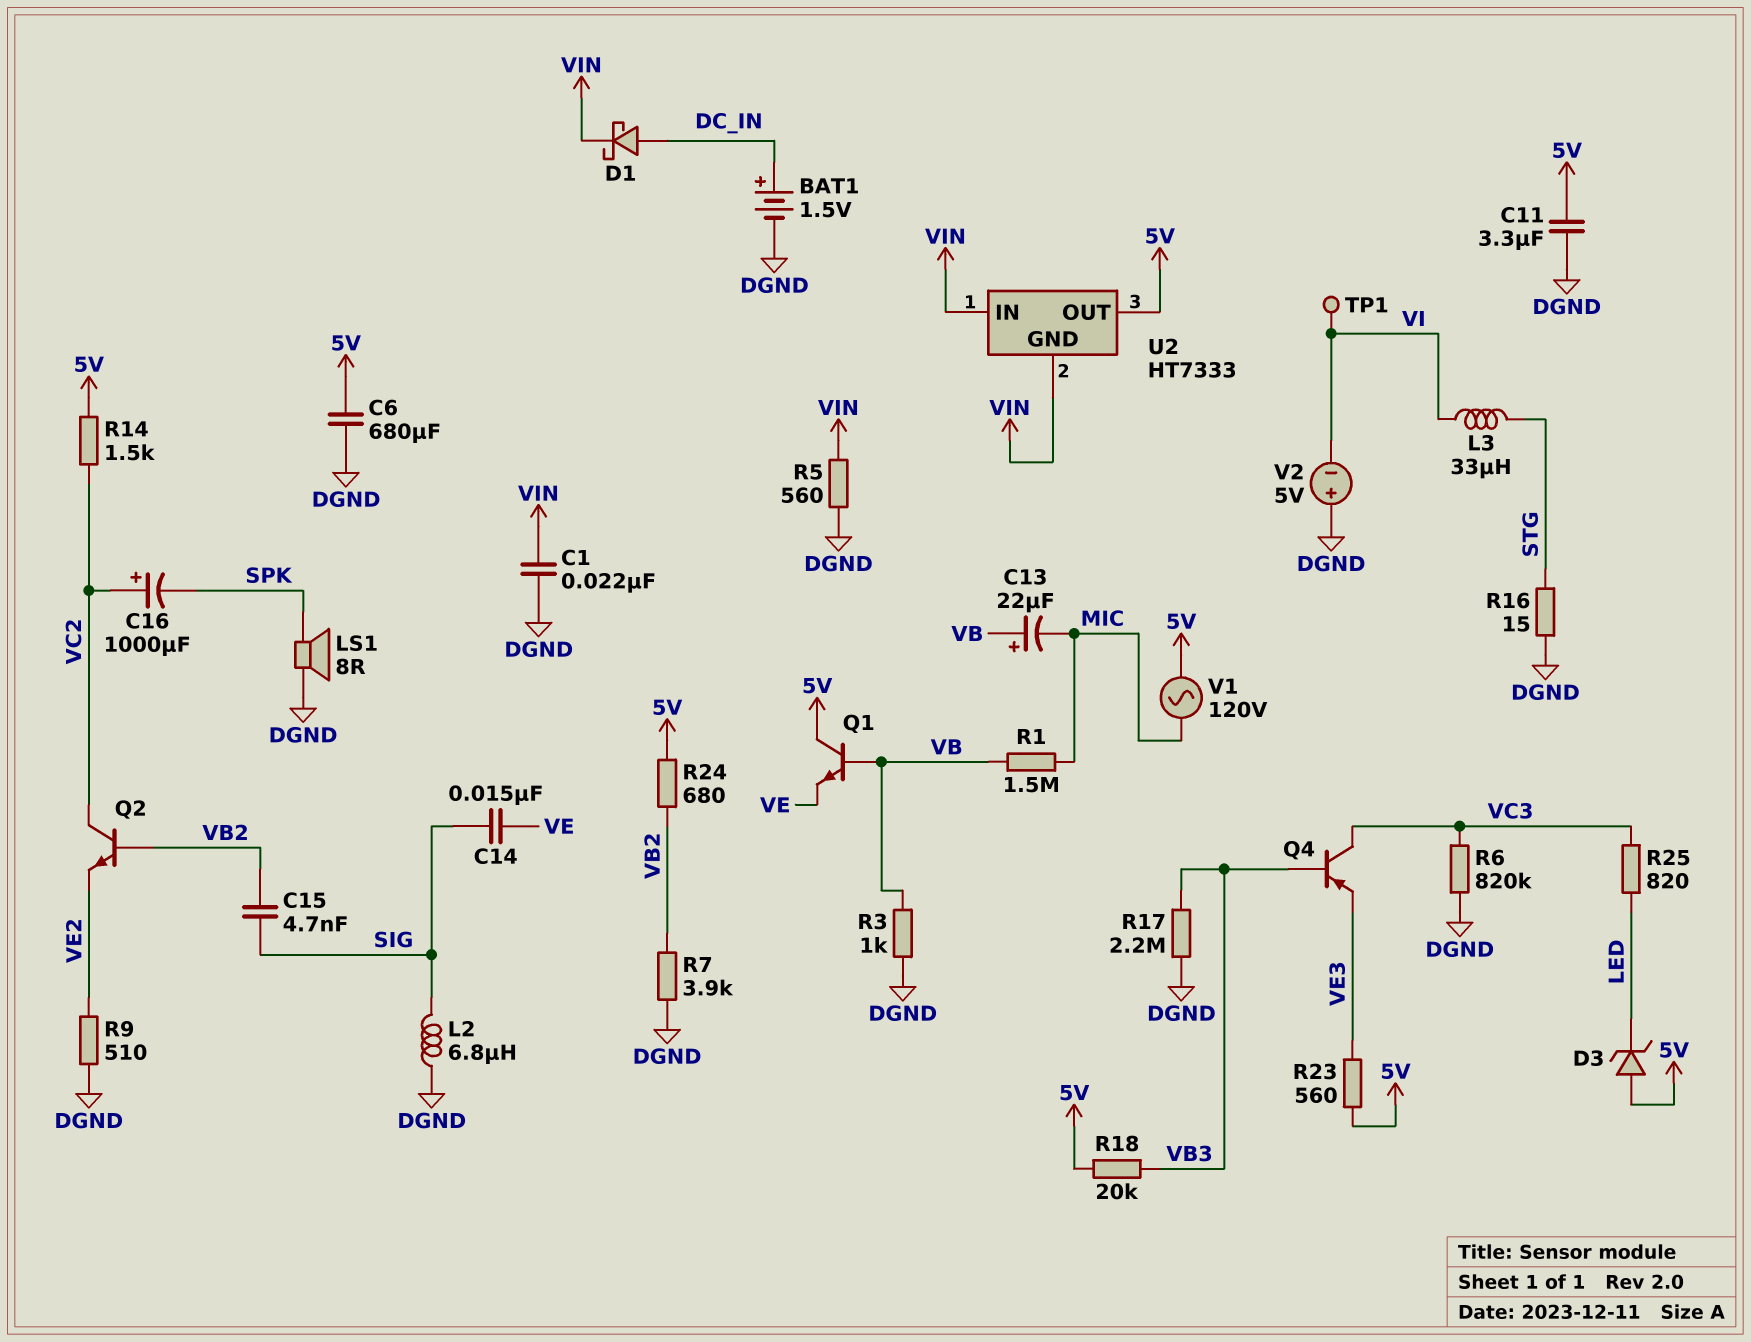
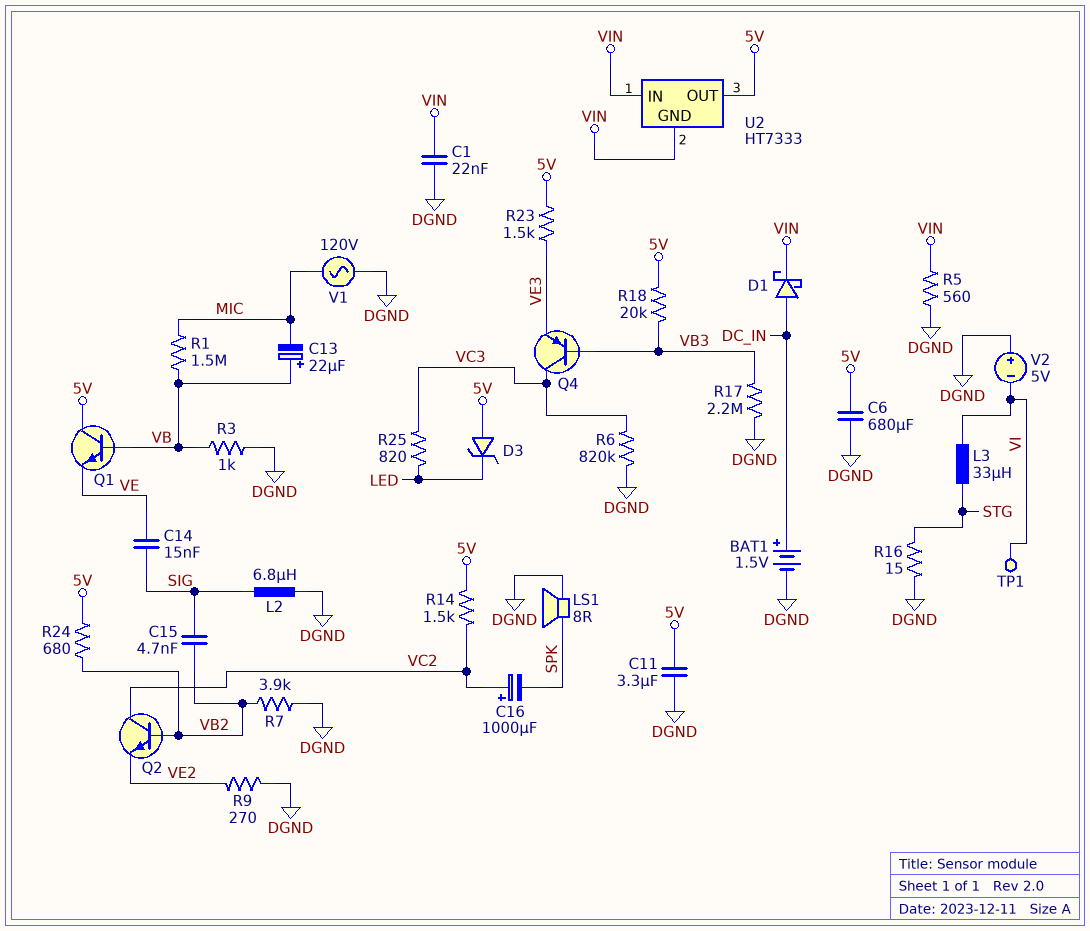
R9: 510 (DGND, VE2) -> 270 (DGND, VE2)
R23: 560 (5V, VE3) -> 1.5k (5V, VE3)
V1: AC 120V (5V, MIC) -> AC 120V (DGND, MIC)

